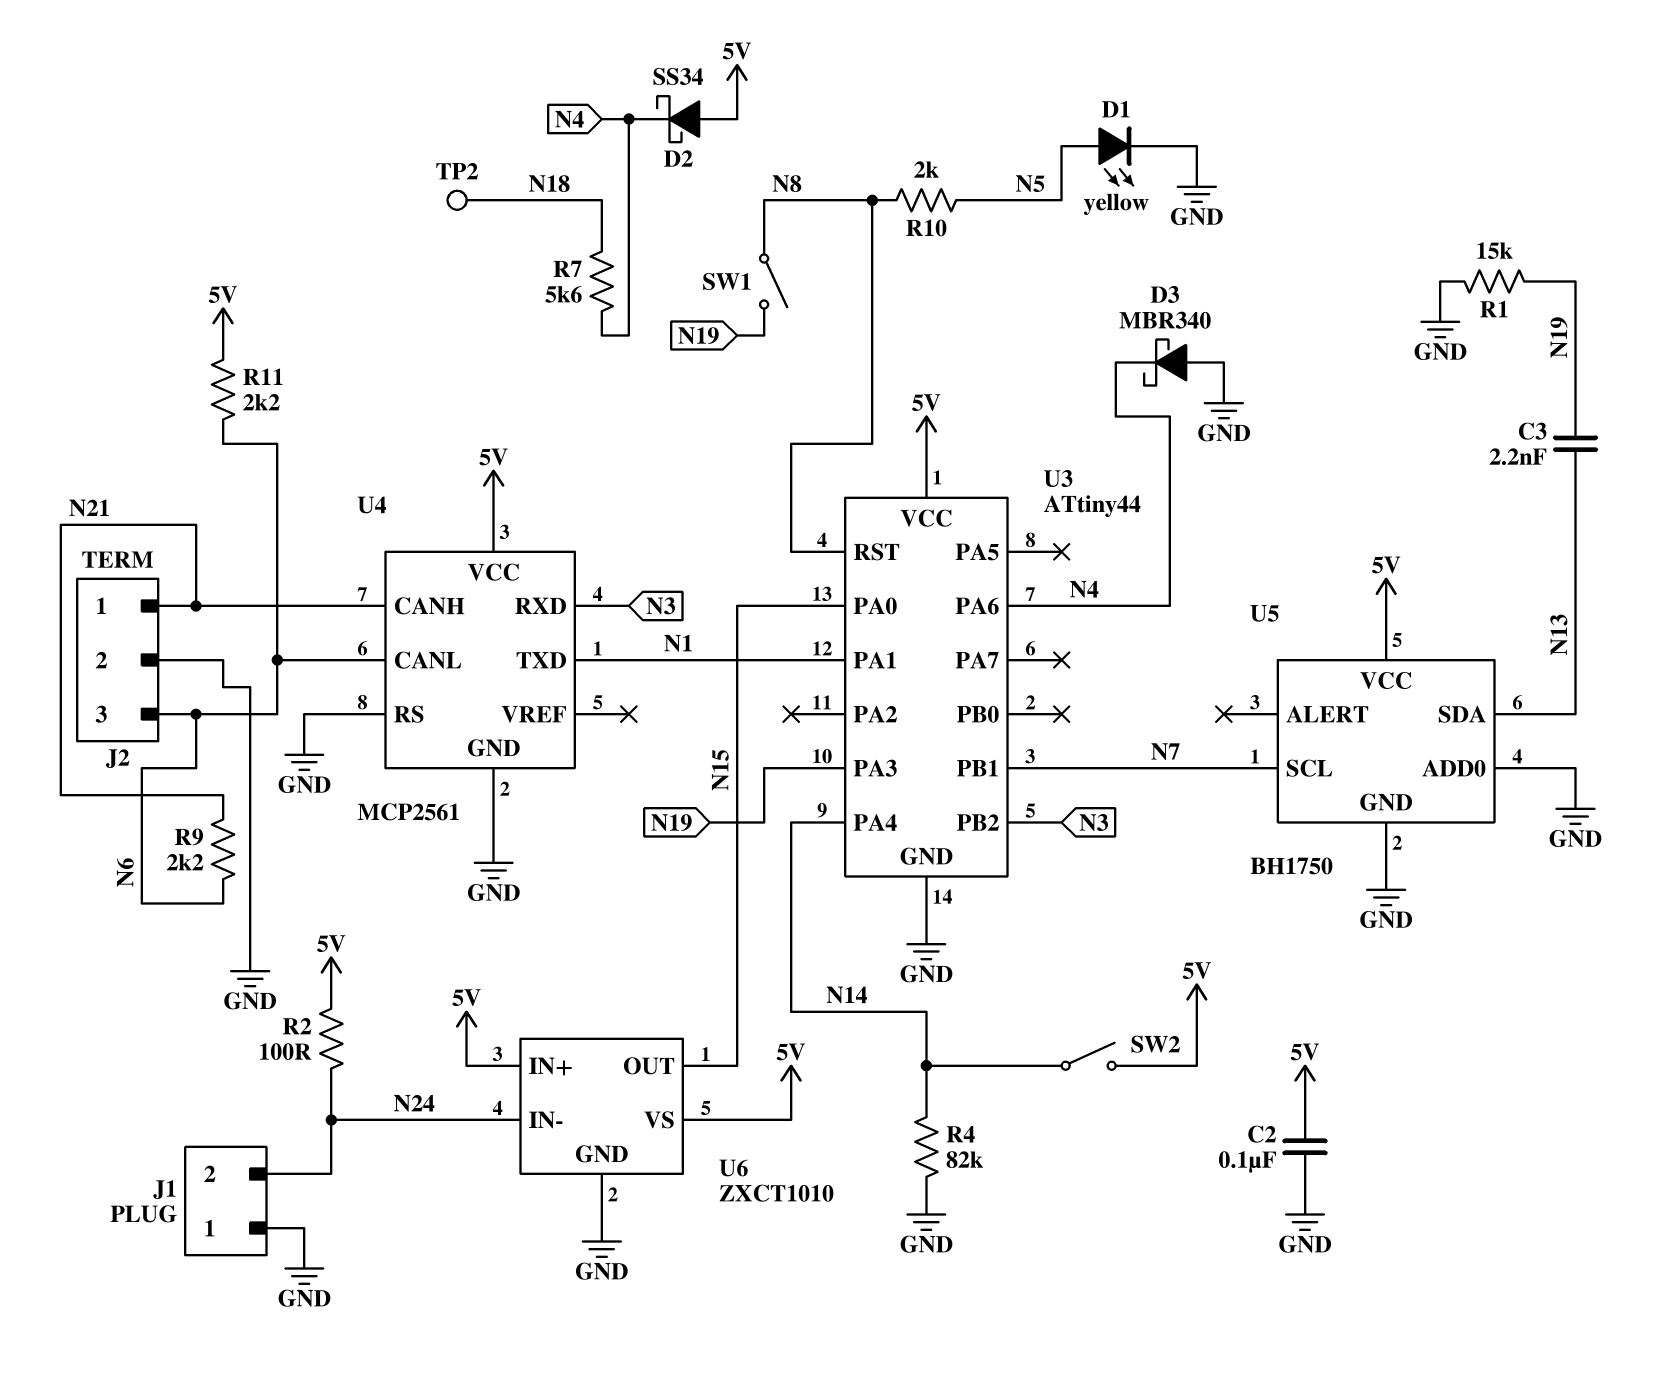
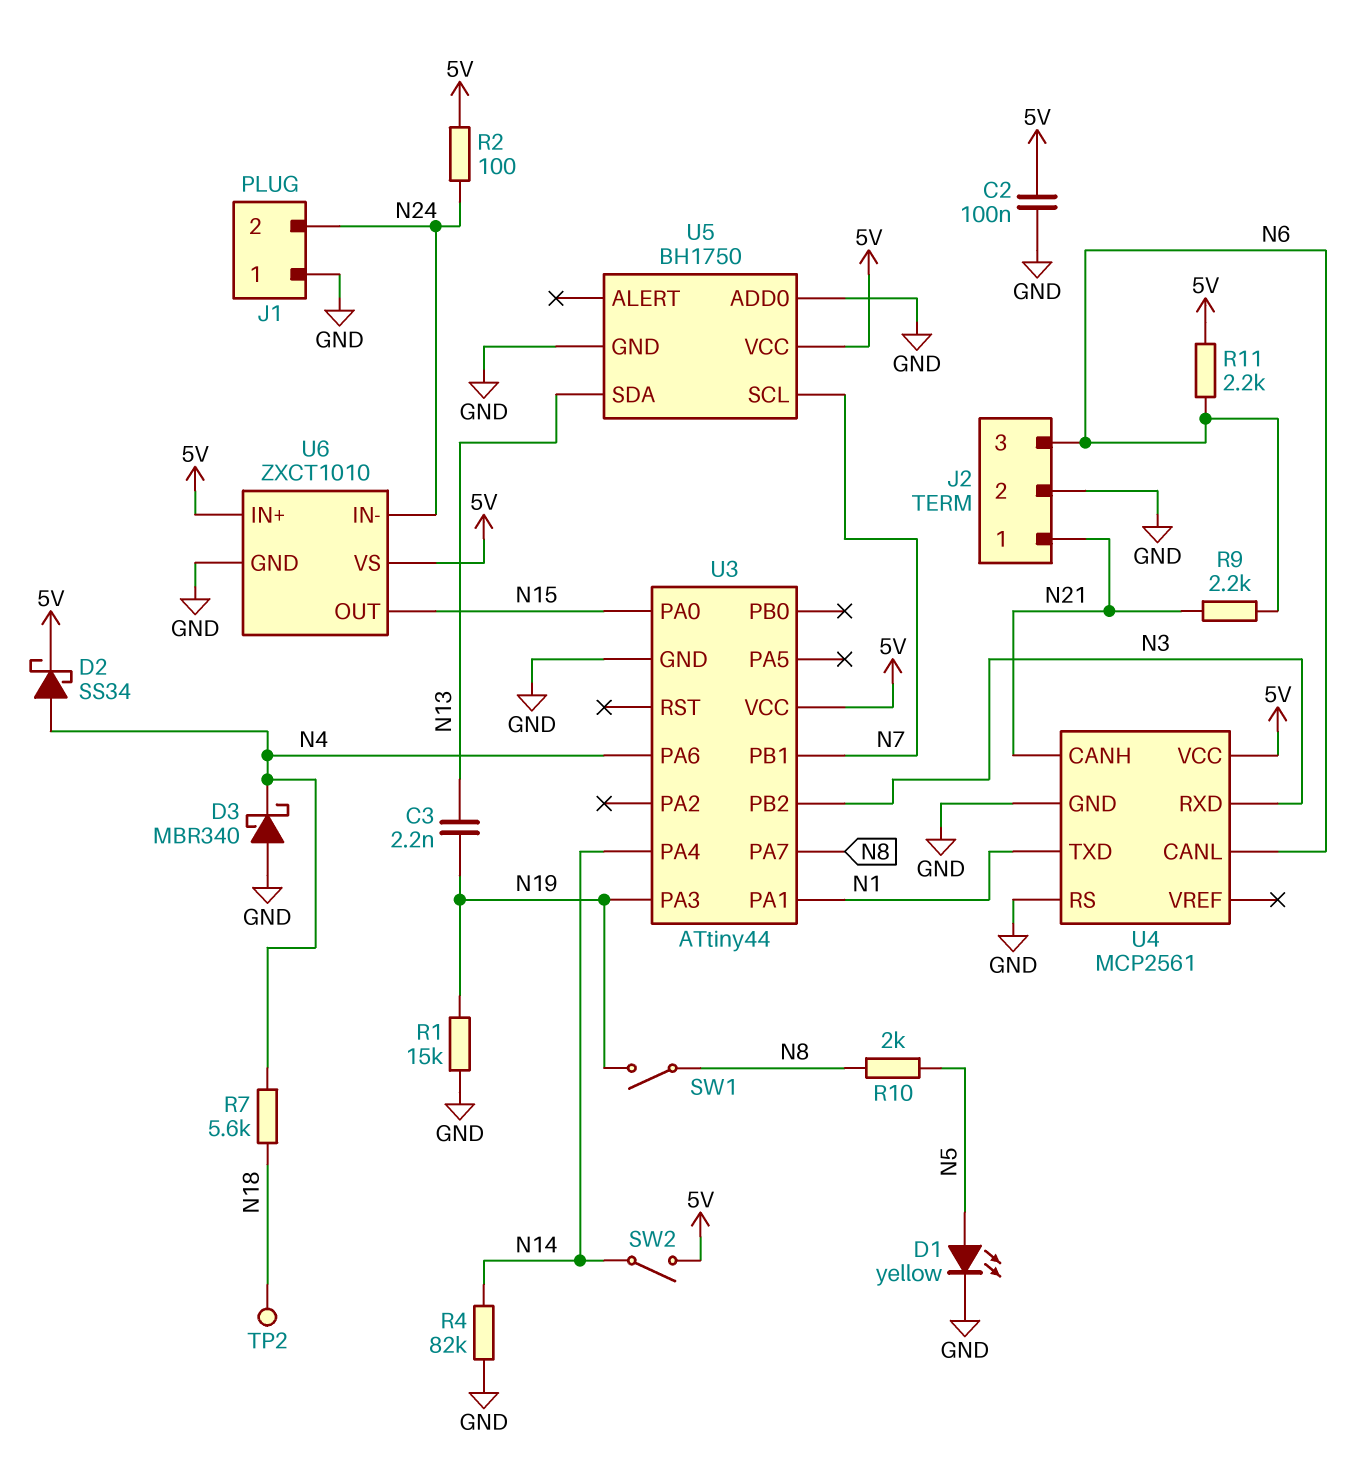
D2: schottky SS34 (A 5V, K N4) -> schottky SS34 (A N4, K 5V)
U3 pin PA7: none -> N8
U3 pin RST: N8 -> none

